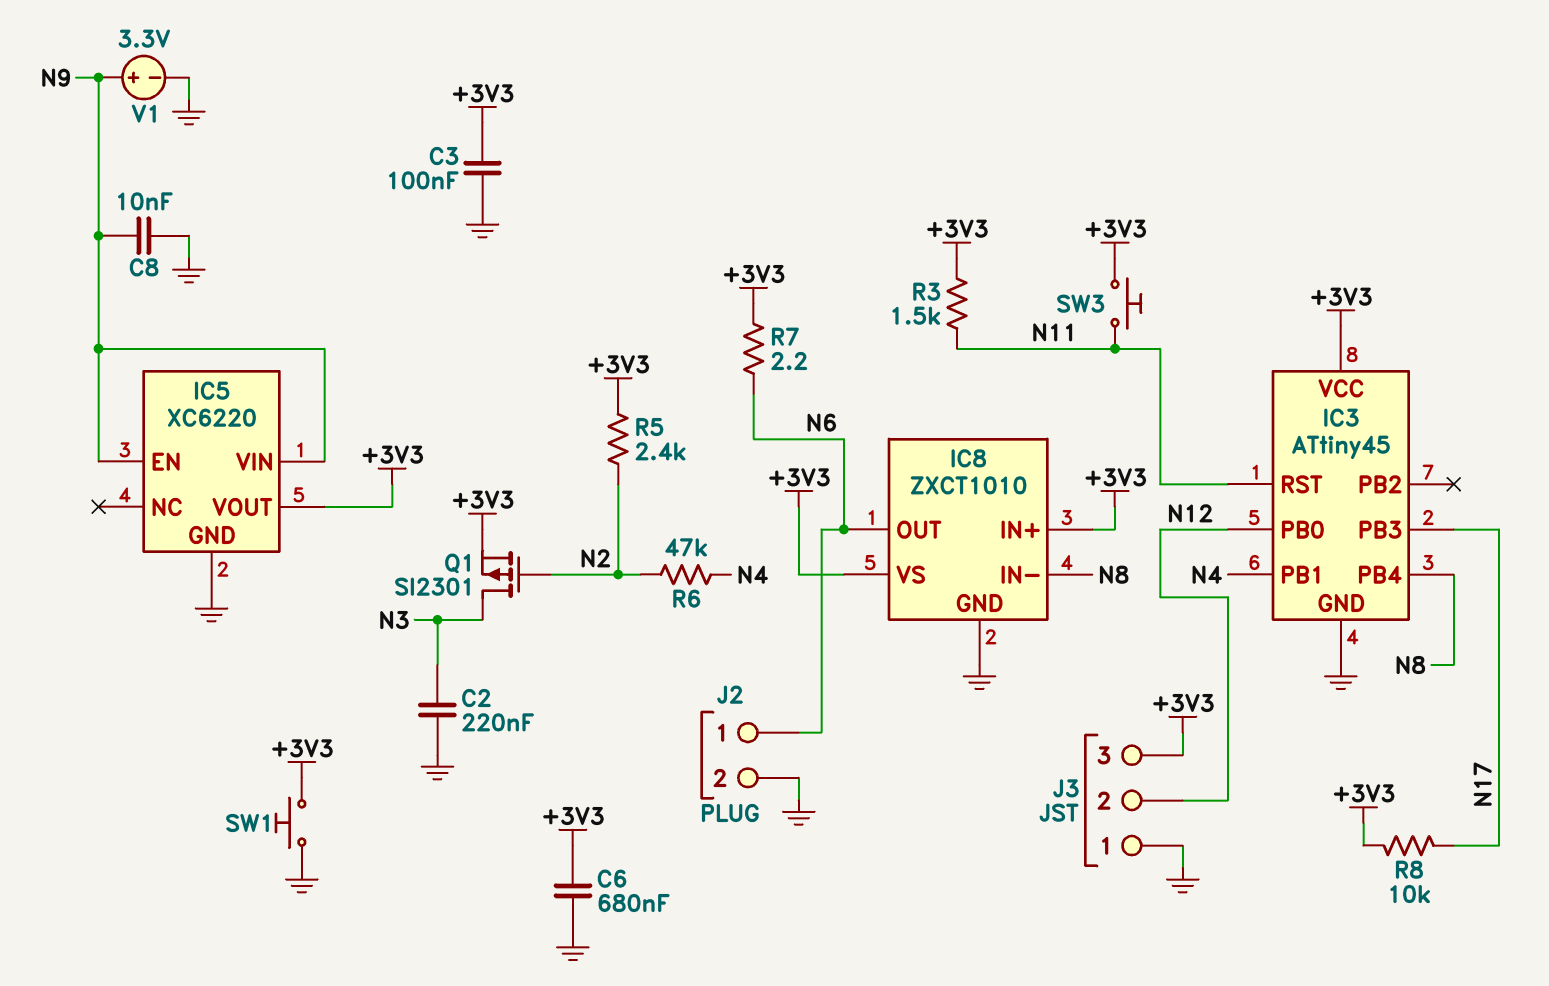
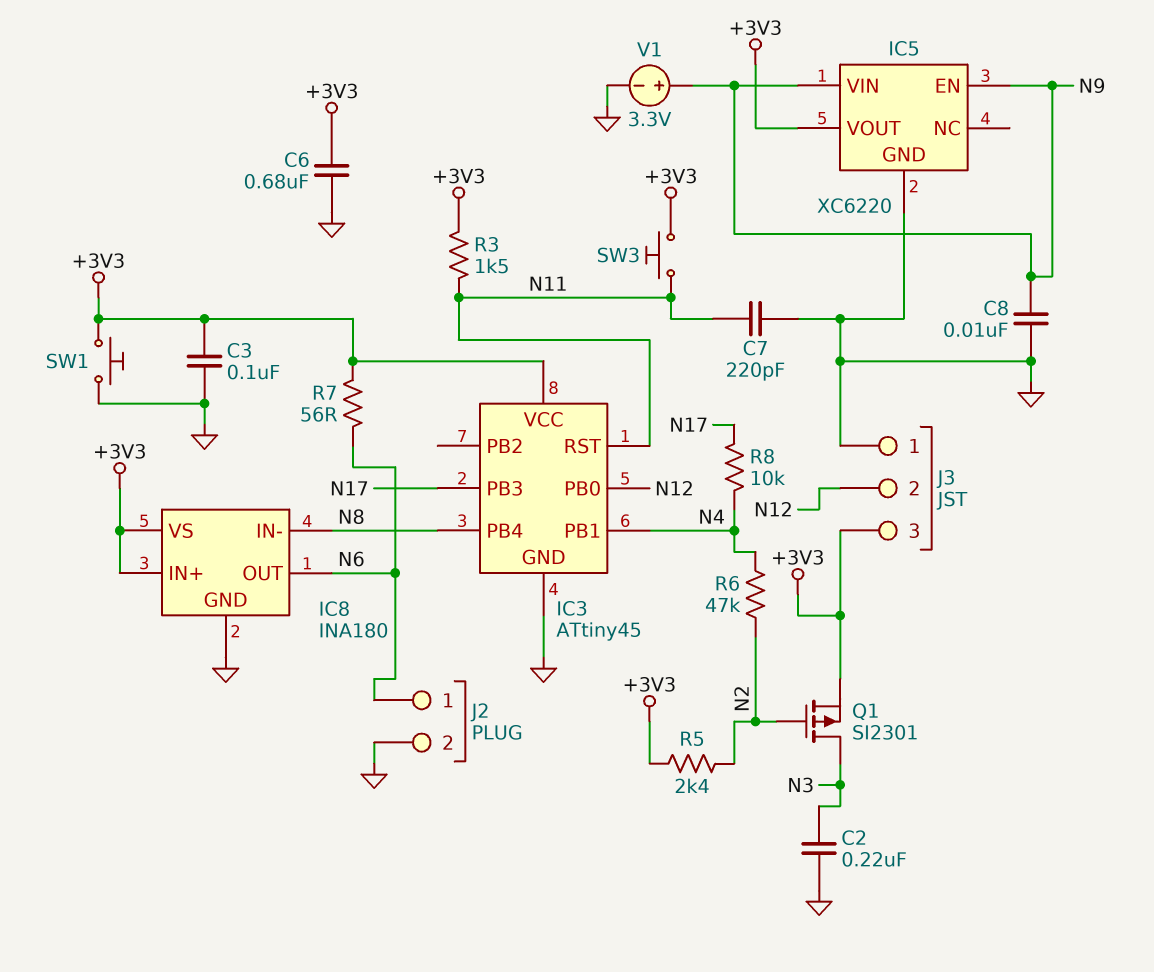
C7: none -> 220pF (GND, N11)
IC8: ZXCT1010 -> INA180
R7: 2.2 (+3V3, N6) -> 56 (+3V3, N6)
R8: 10k (+3V3, N17) -> 10k (N4, N17)

